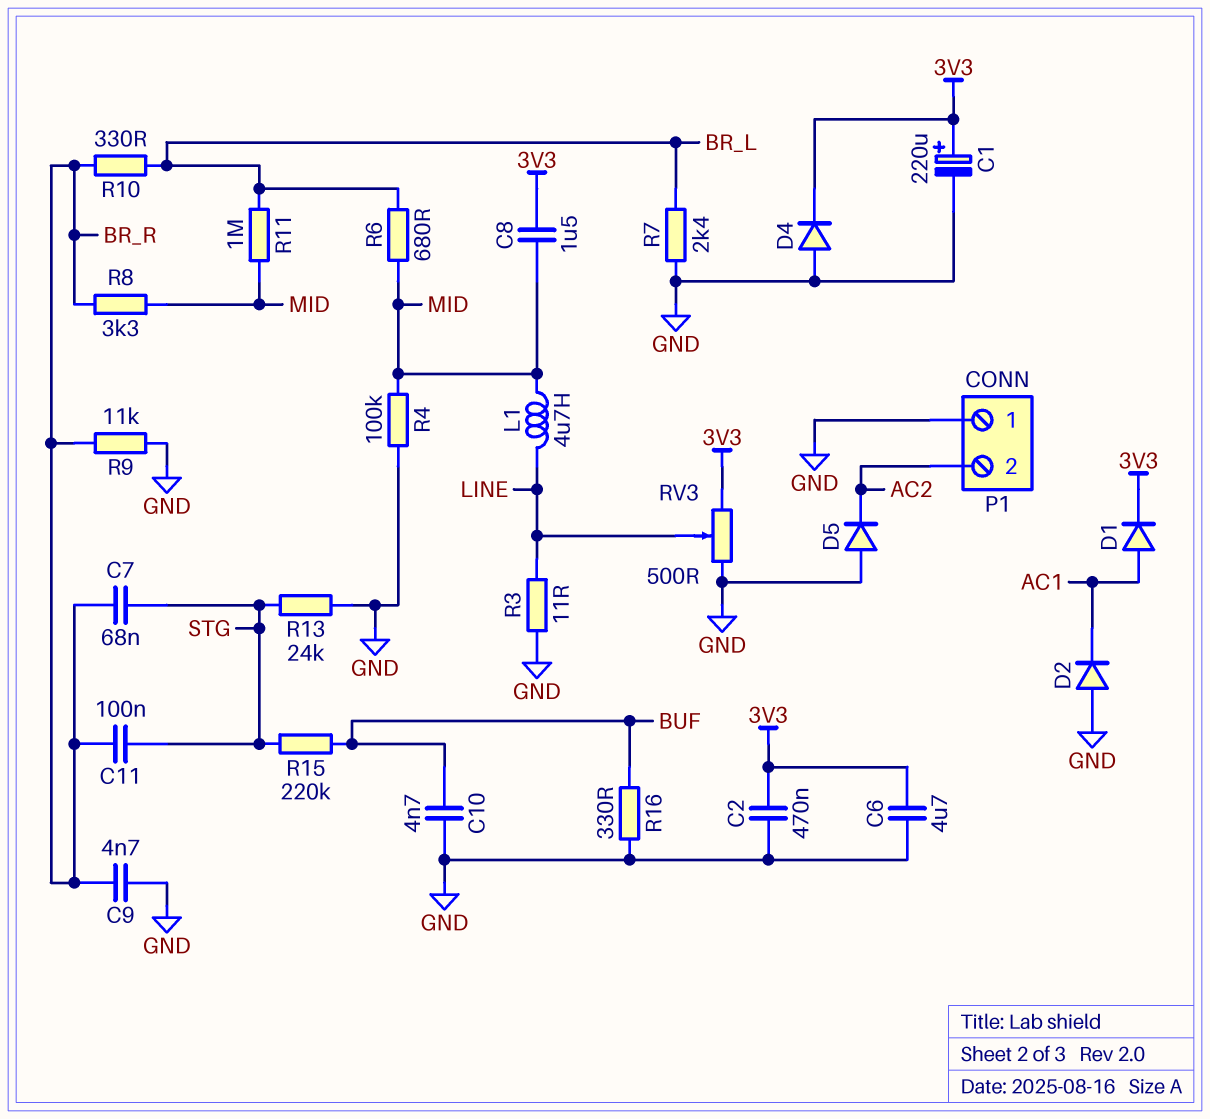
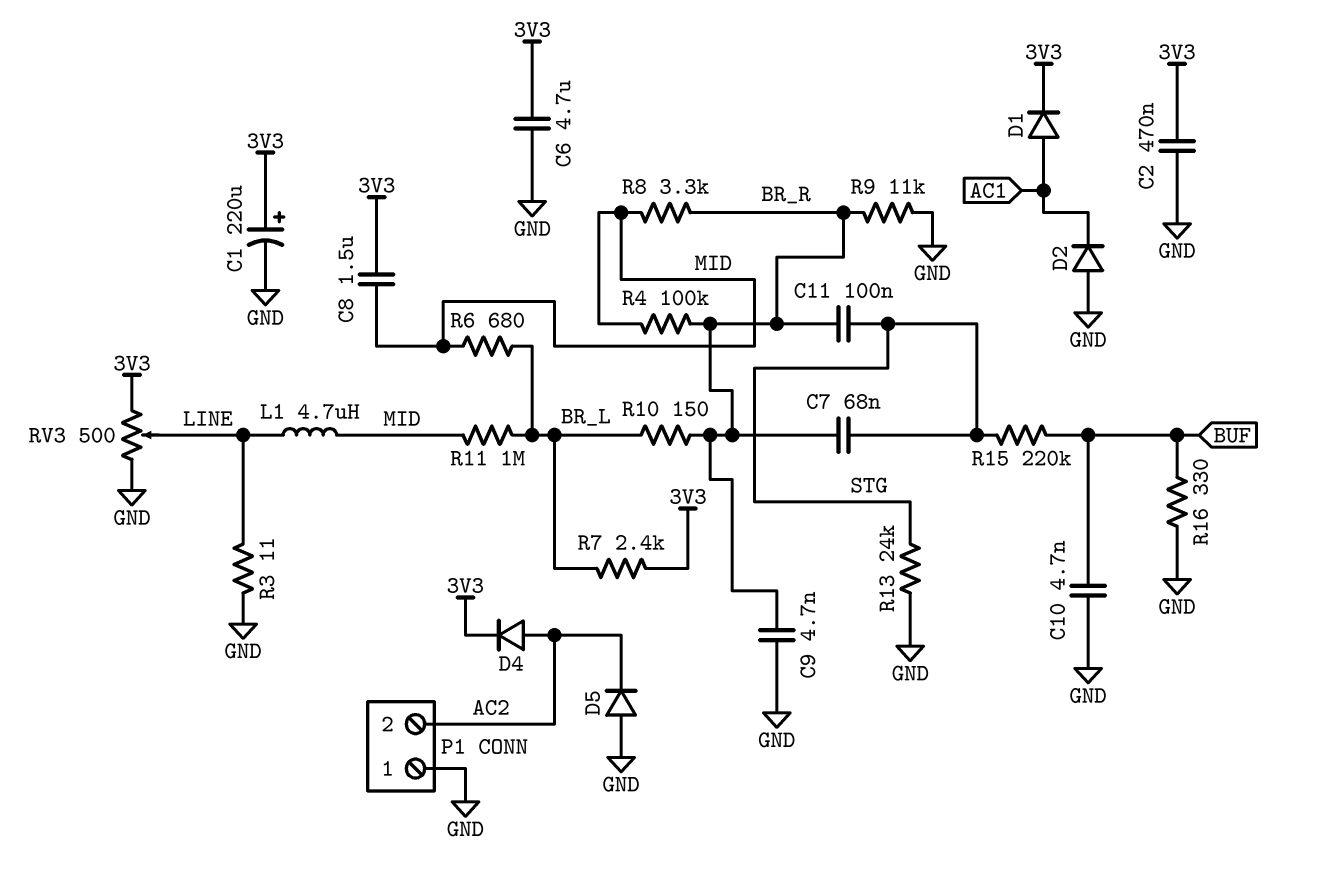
D4: diode (A GND, K 3V3) -> diode (A AC2, K 3V3)
R4: 100k (GND, MID) -> 100k (BR_R, MID)
R7: 2.4k (BR_L, GND) -> 2.4k (3V3, BR_L)
R10: 330 (BR_L, BR_R) -> 150 (BR_L, BR_R)

